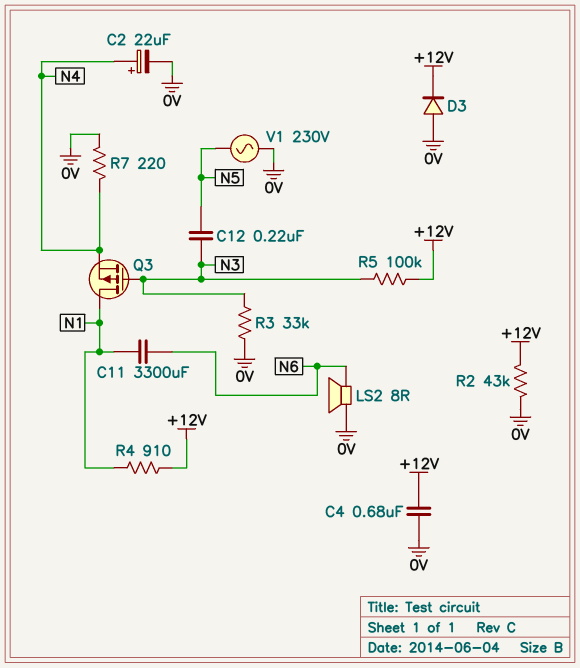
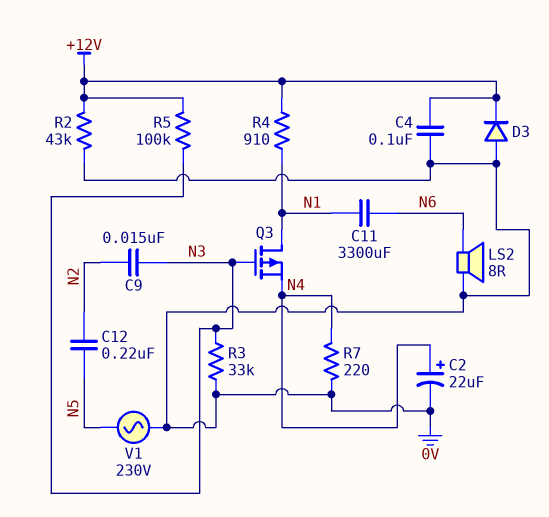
C4: 680nF (+12V, 0V) -> 100nF (+12V, 0V)
C9: none -> 15nF (N2, N3)
C12: 220nF (N3, N5) -> 220nF (N2, N5)

